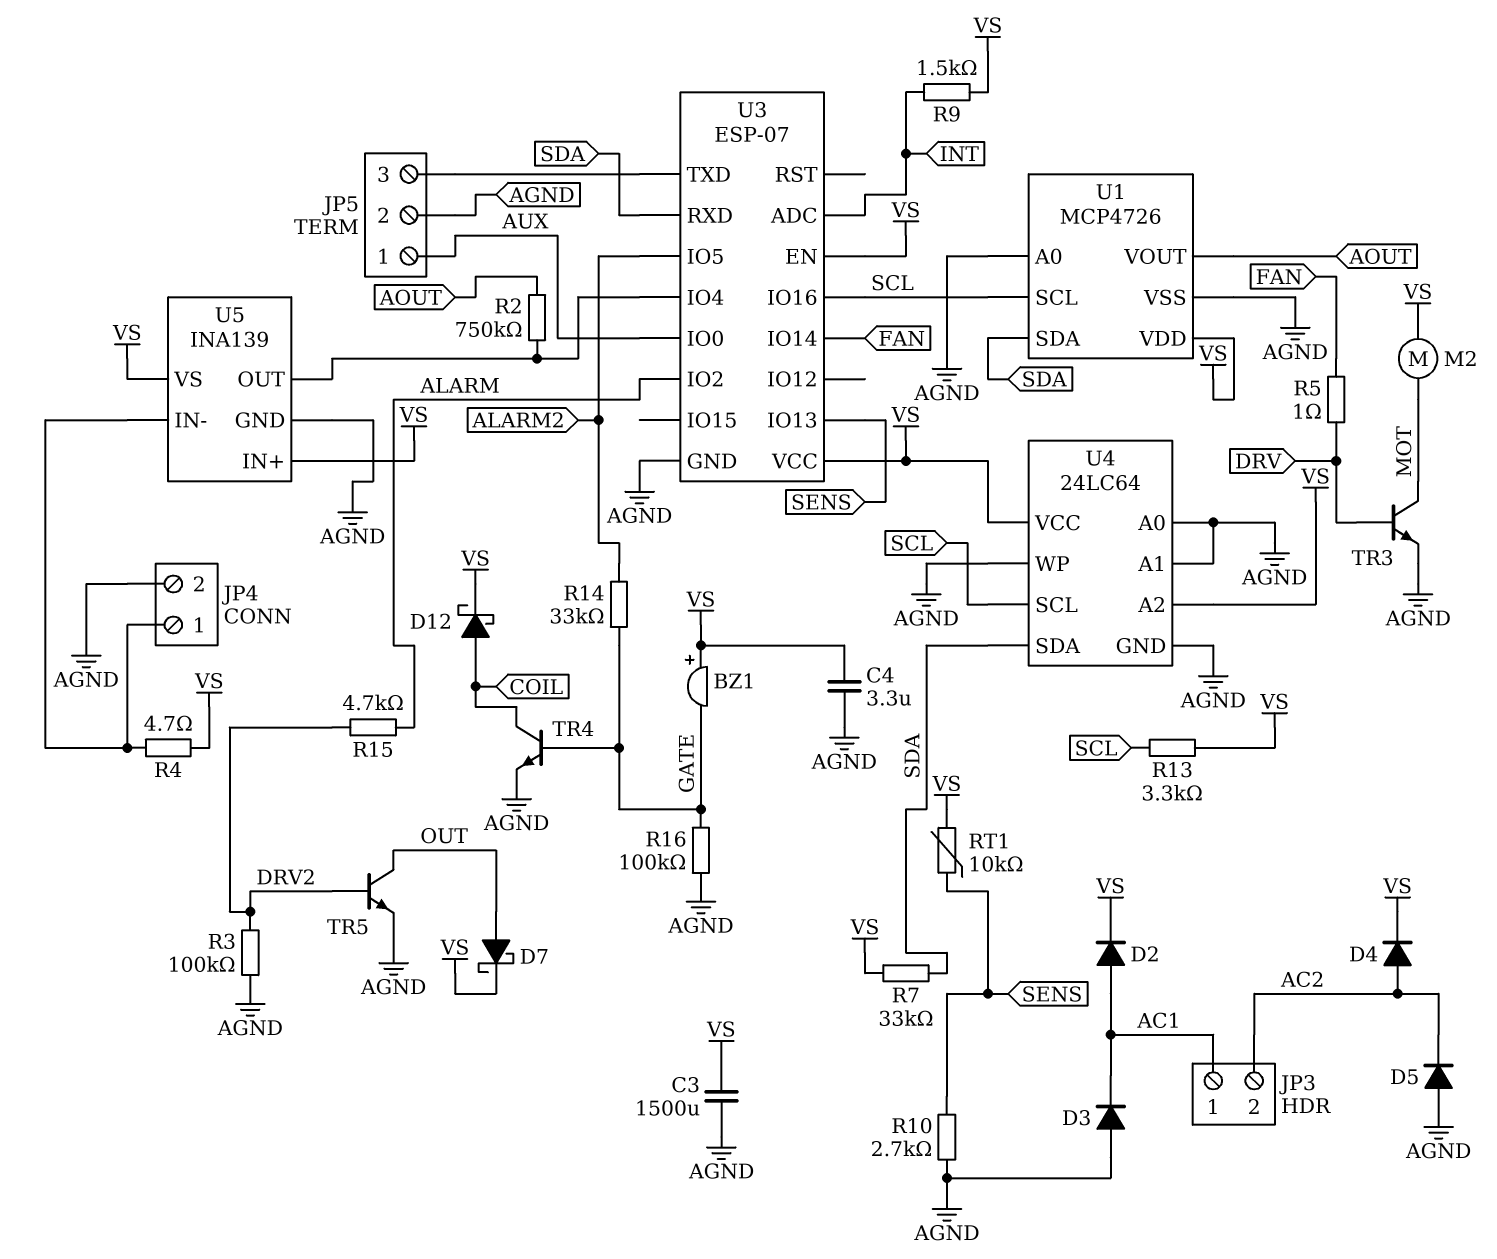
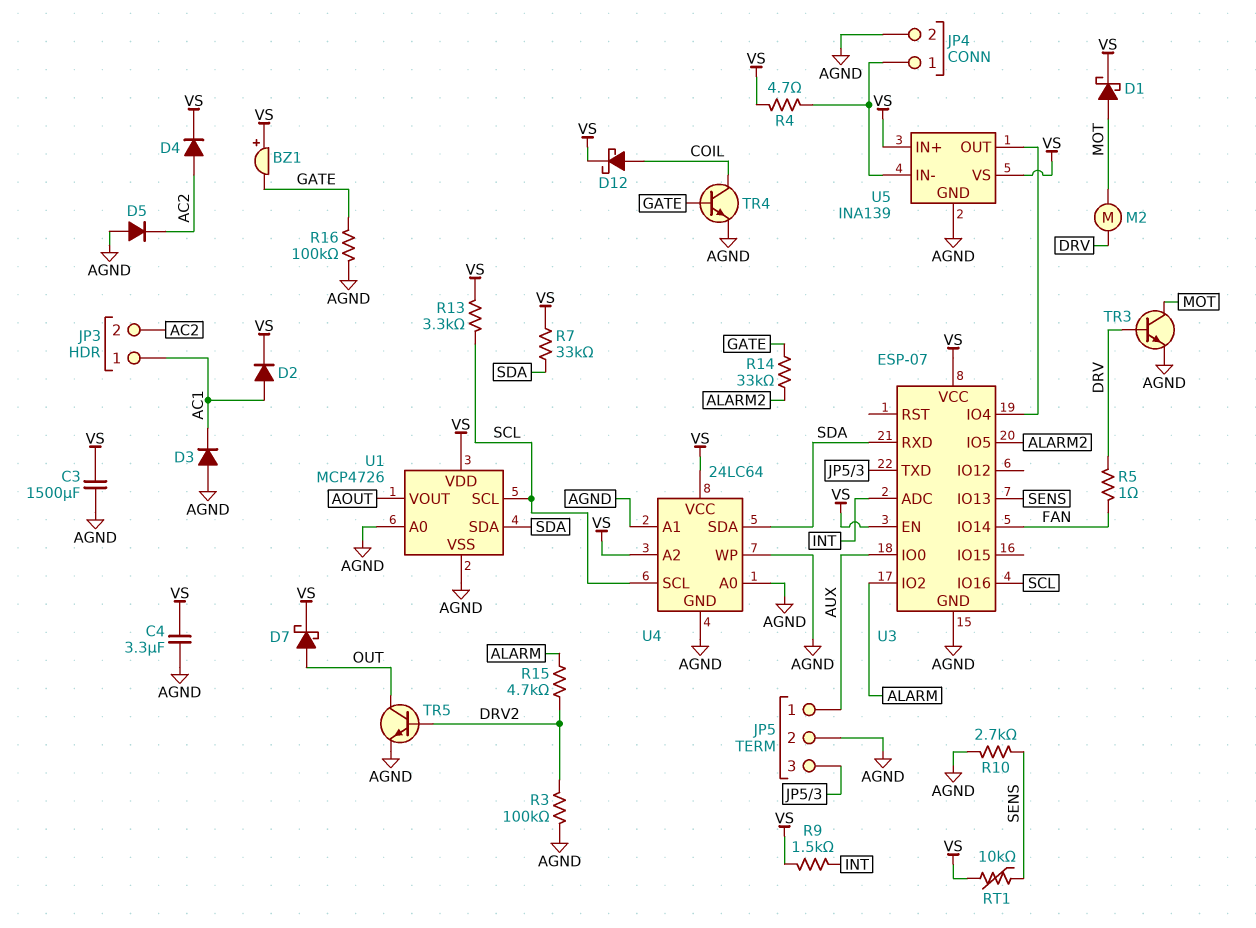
D1: none -> schottky (A MOT, K VS)
M2: motor (MOT, VS) -> motor (DRV, MOT)
R2: 750k (AOUT, U3/IO4) -> none

